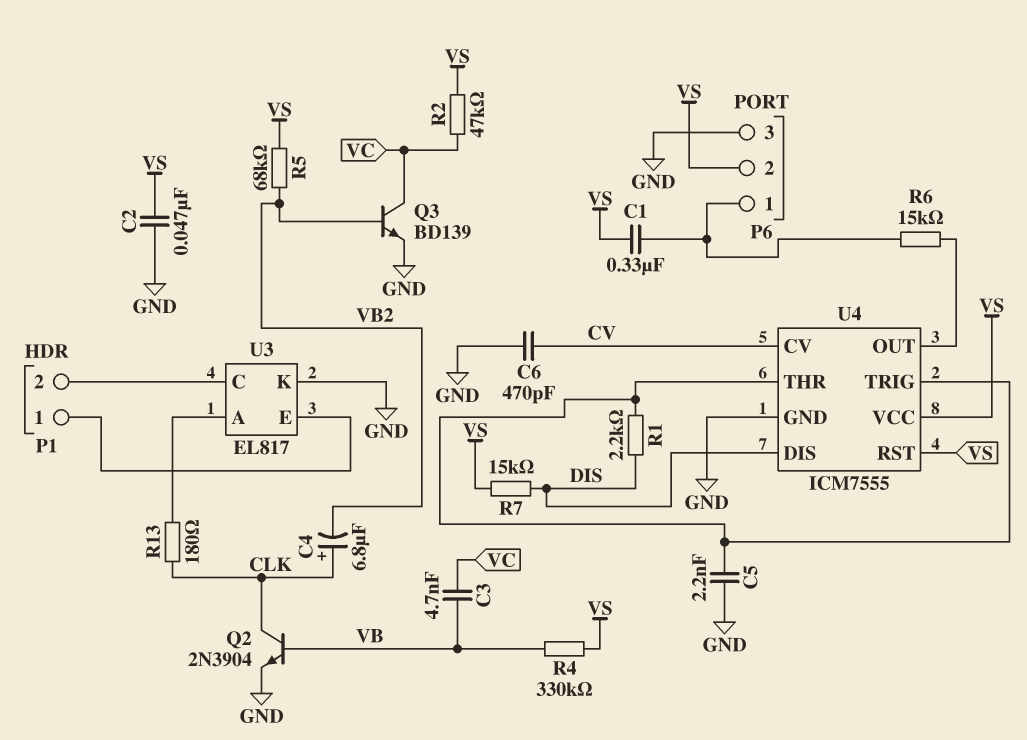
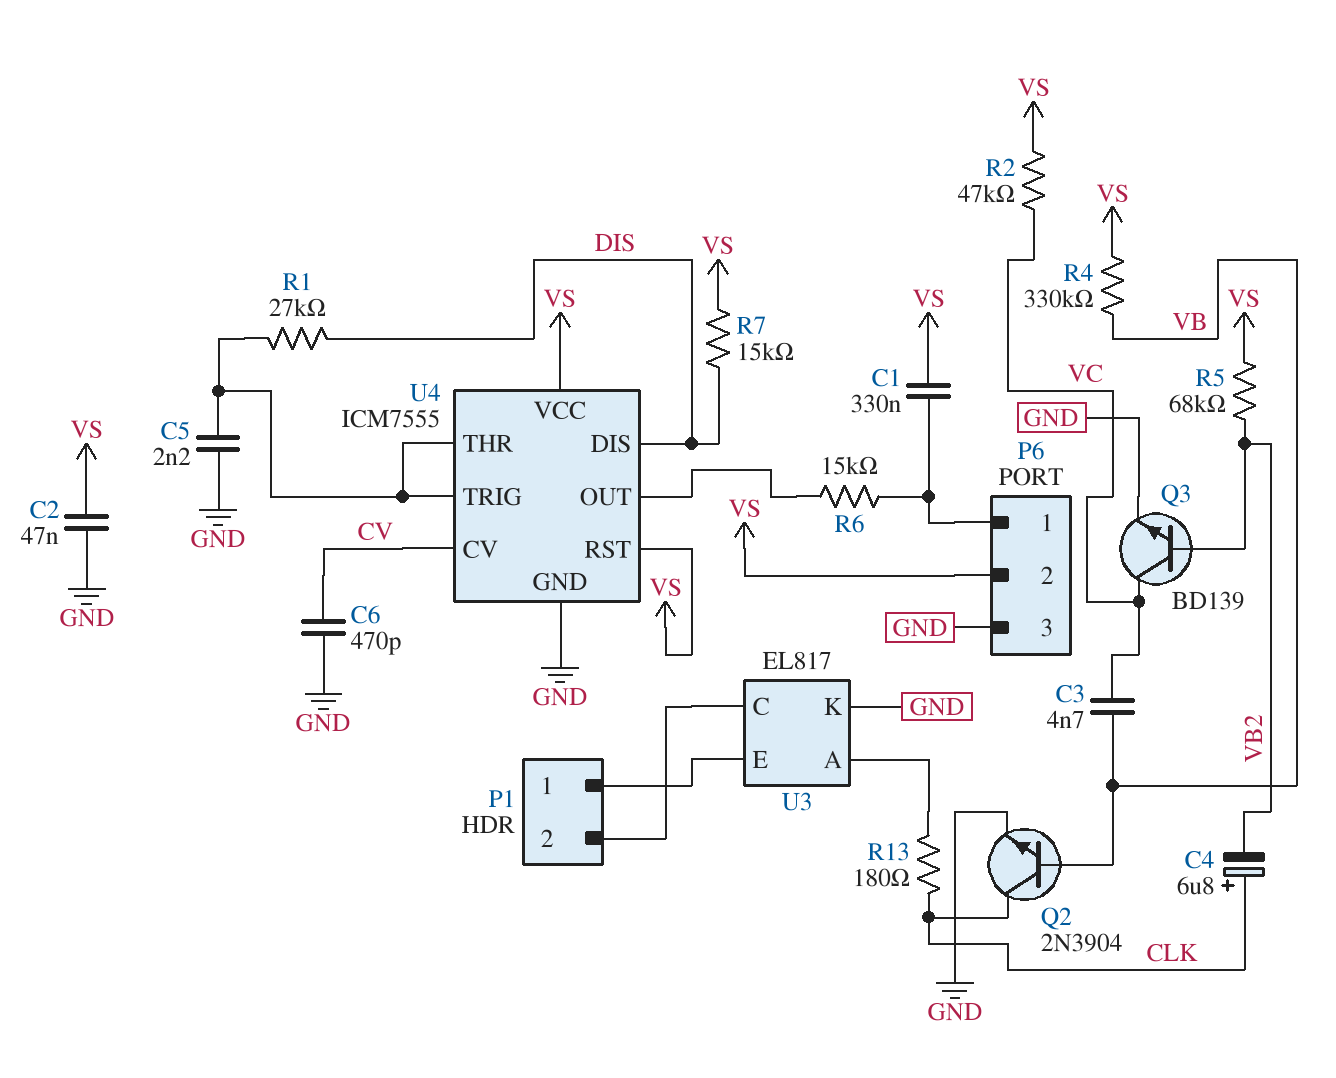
R1: 2.2k (DIS, U4/THR) -> 27k (DIS, U4/THR)

